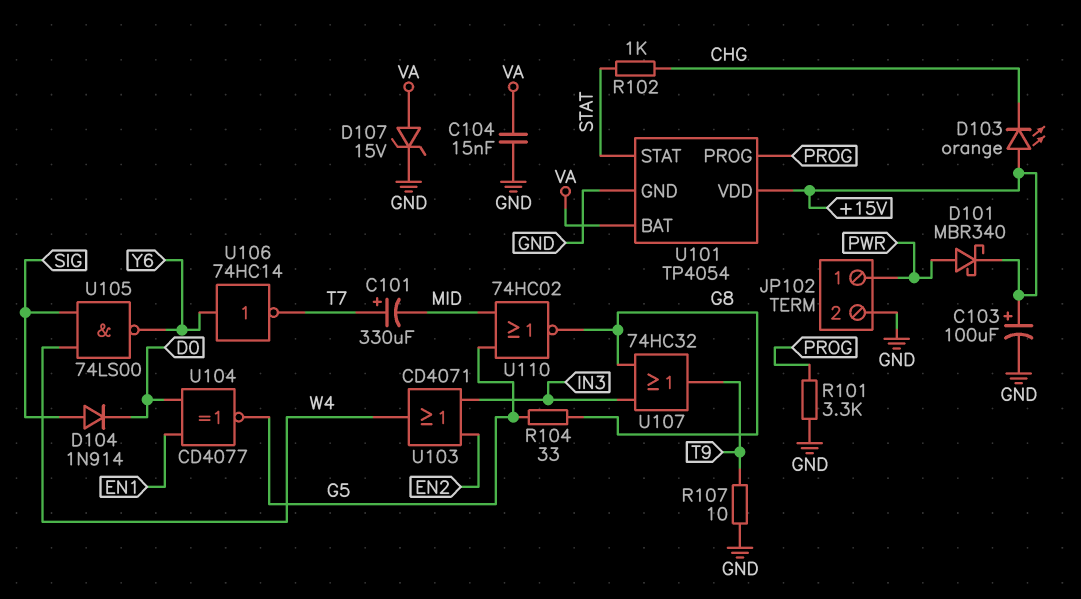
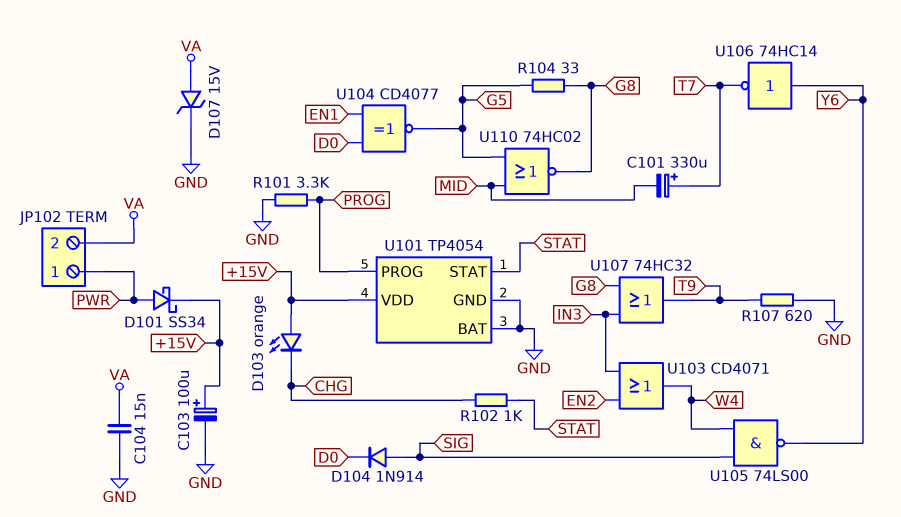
D101: schottky MBR340 (A PWR, K +15V) -> schottky SS34 (A PWR, K +15V)
JP102 pin 2: GND -> VA
R107: 10 (GND, T9) -> 620 (GND, T9)
U101 pin BAT: VA -> GND

